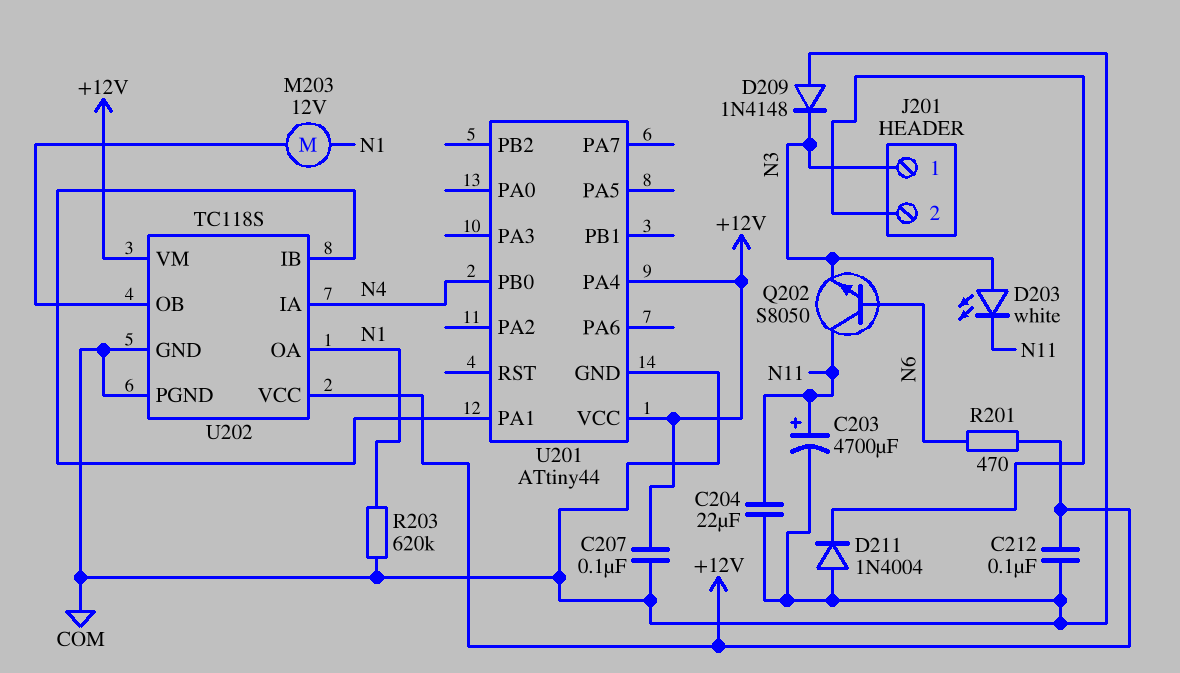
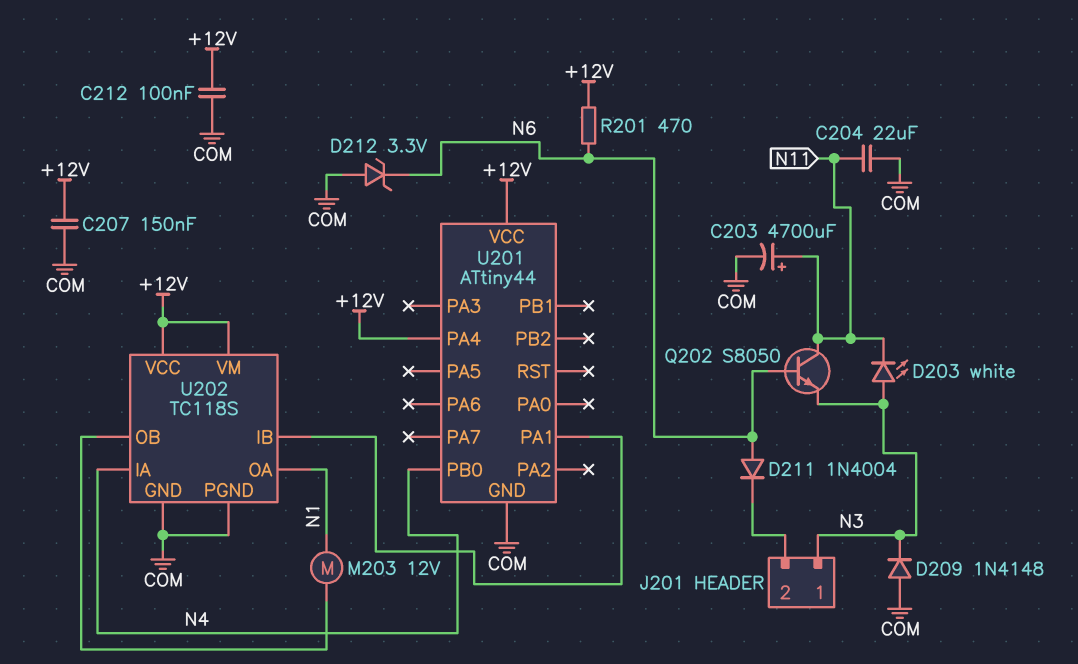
C207: 100nF (+12V, COM) -> 150nF (+12V, COM)
D211: diode 1N4004 (A COM, K J201/2) -> diode 1N4004 (A N6, K J201/2)
D212: none -> zener 3.3V (A COM, K N6)
R203: 620k (COM, N1) -> none

